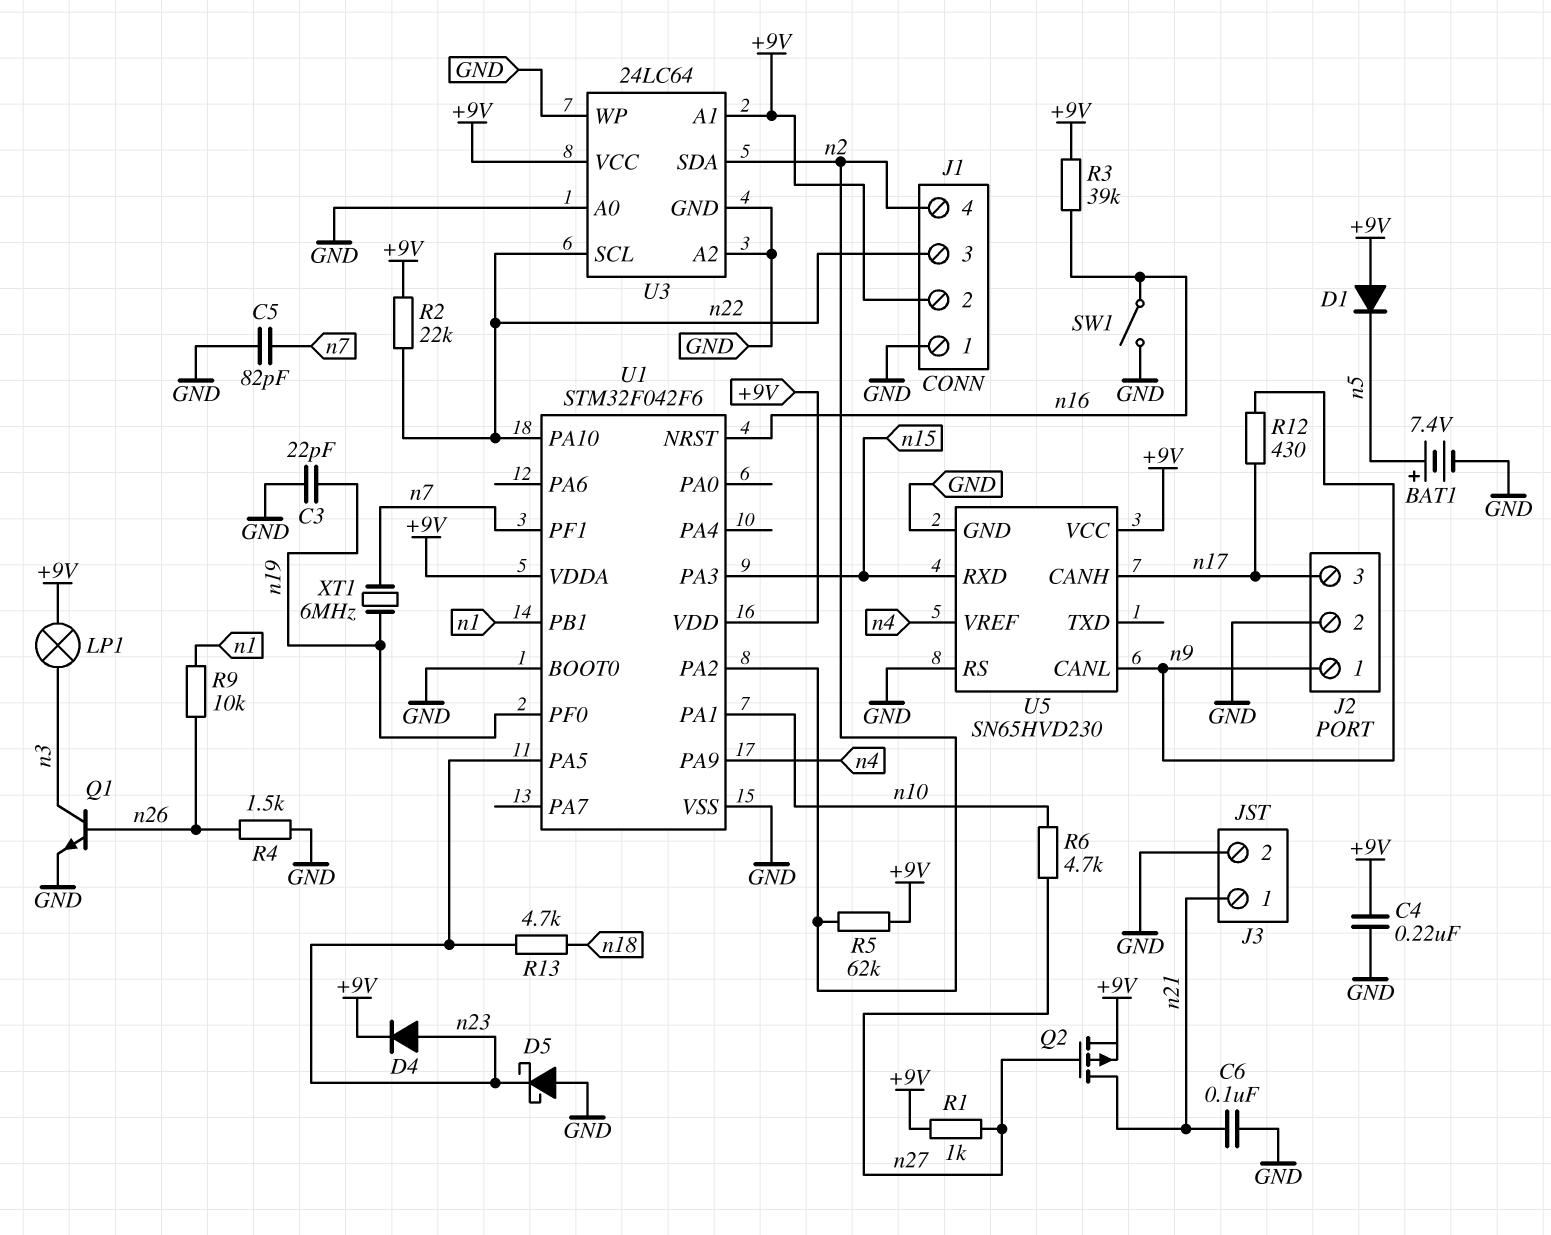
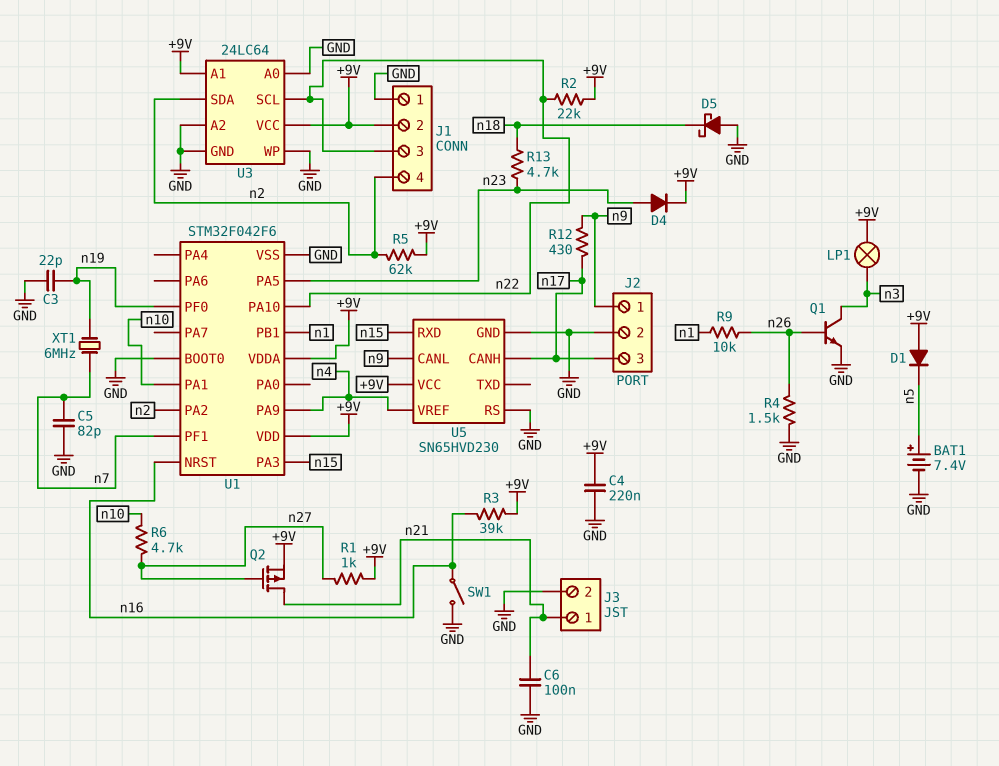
D5: schottky (A GND, K n23) -> schottky (A GND, K n18)

